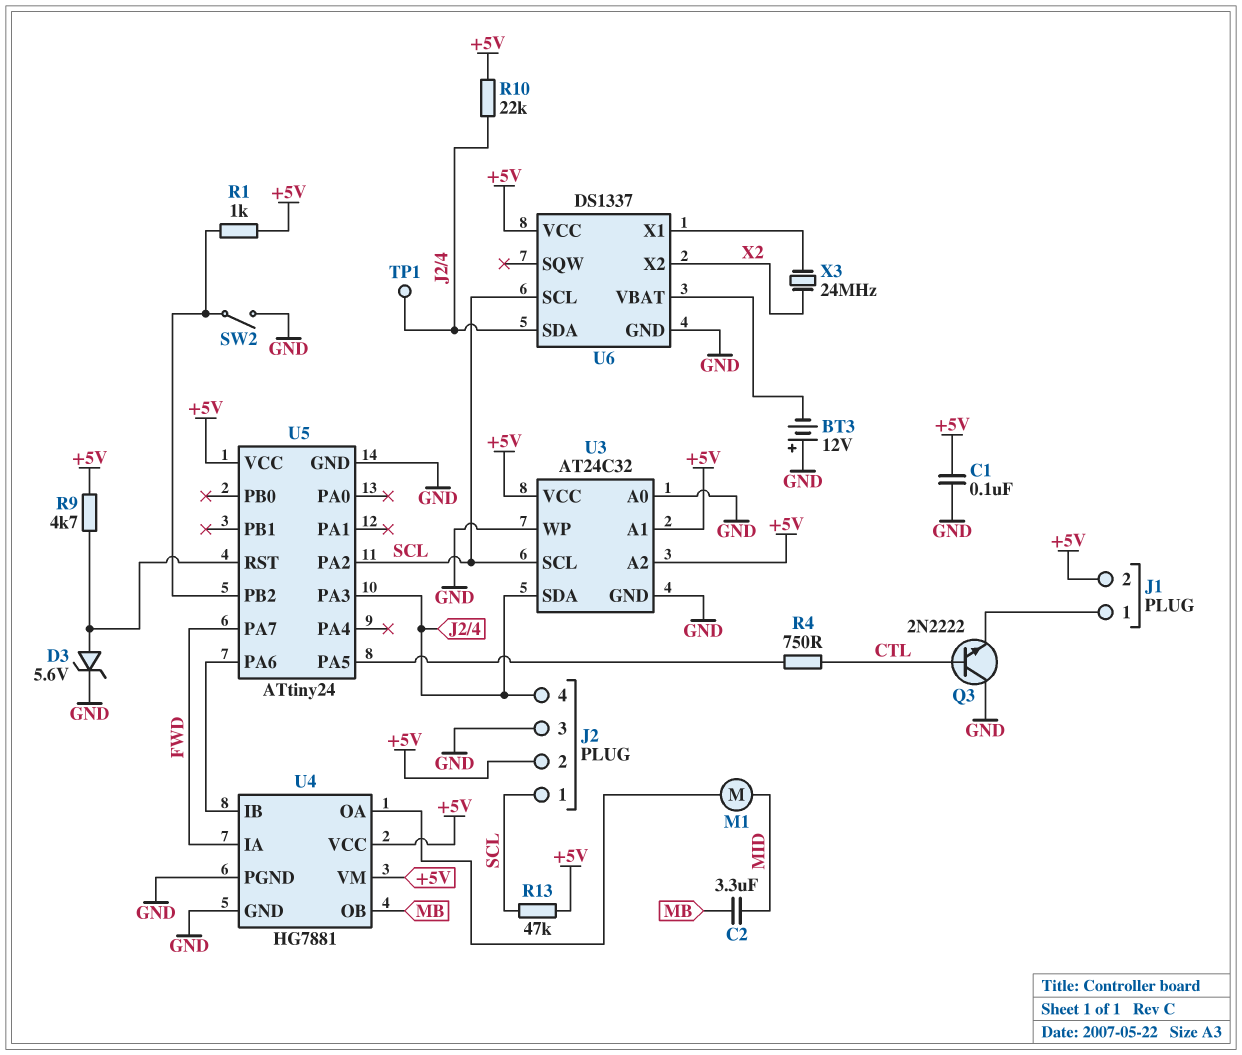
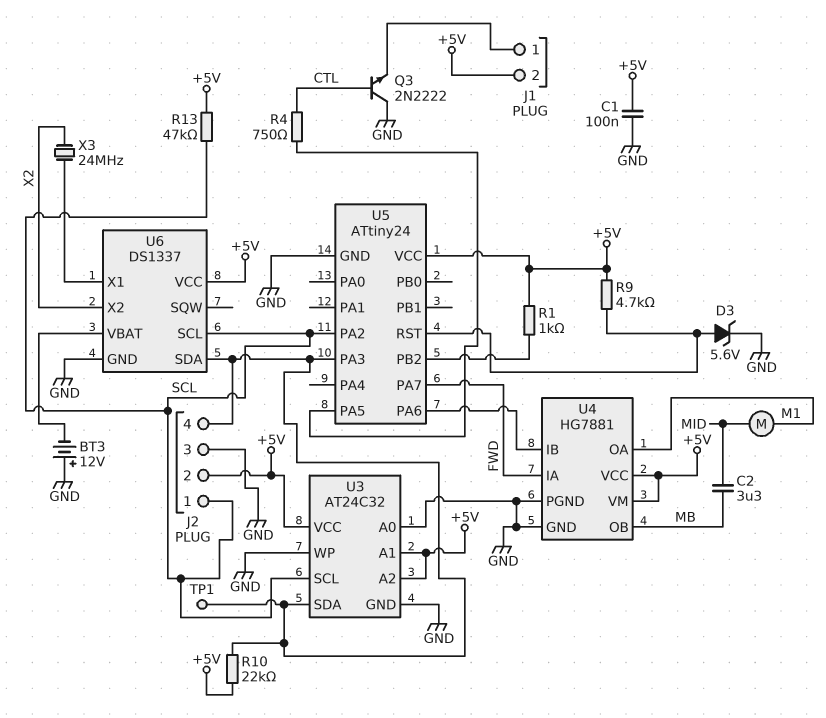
SW2: switch (GND, U5/PB2) -> none

